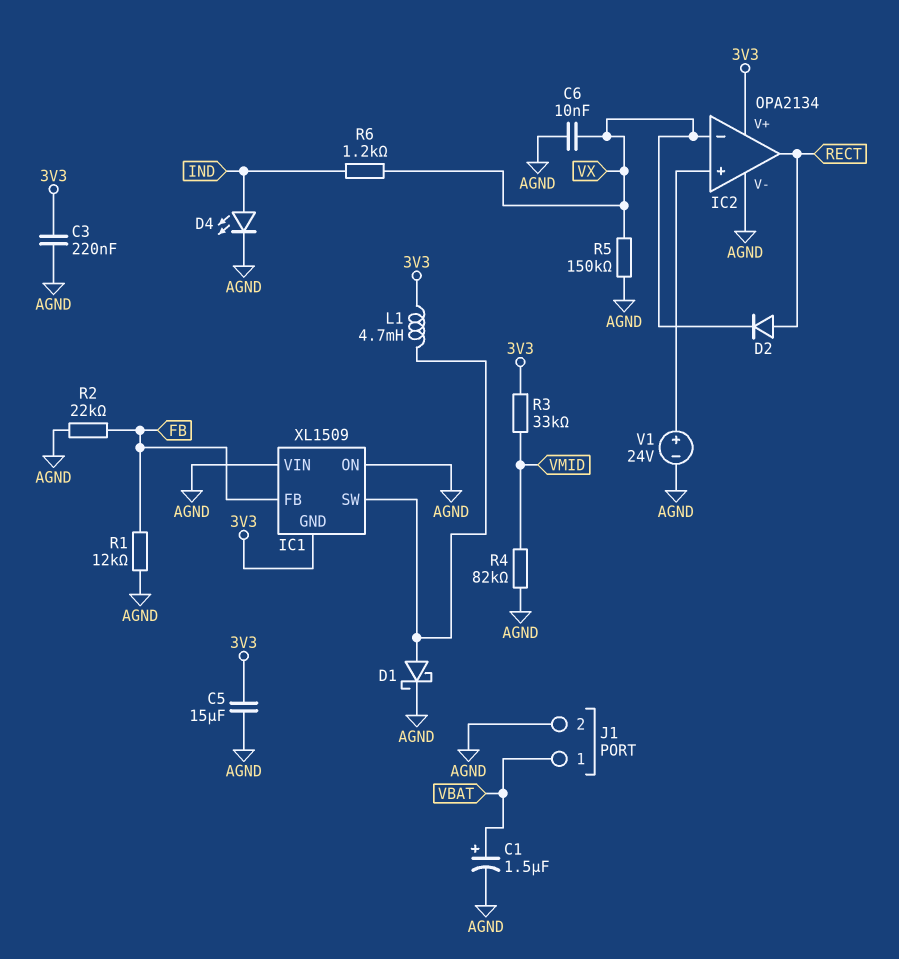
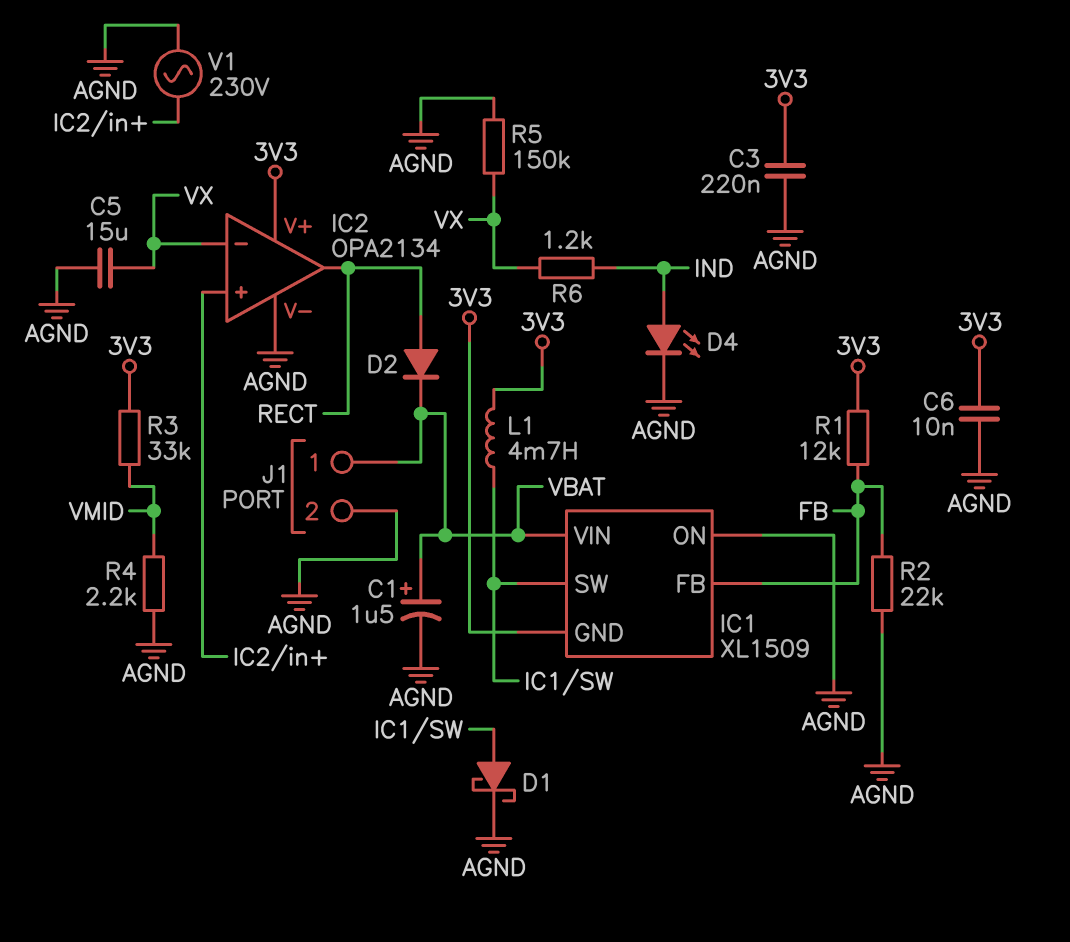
C5: 15uF (3V3, AGND) -> 15uF (AGND, VX)
C6: 10nF (AGND, VX) -> 10nF (3V3, AGND)
D2: diode (A RECT, K VX) -> diode (A RECT, K VBAT)
IC1 pin VIN: AGND -> VBAT
R1: 12k (AGND, FB) -> 12k (3V3, FB)
R4: 82k (AGND, VMID) -> 2.2k (AGND, VMID)
V1: 24V (plus IC2/in+, minus AGND) -> AC 230V (AGND, IC2/in+)

